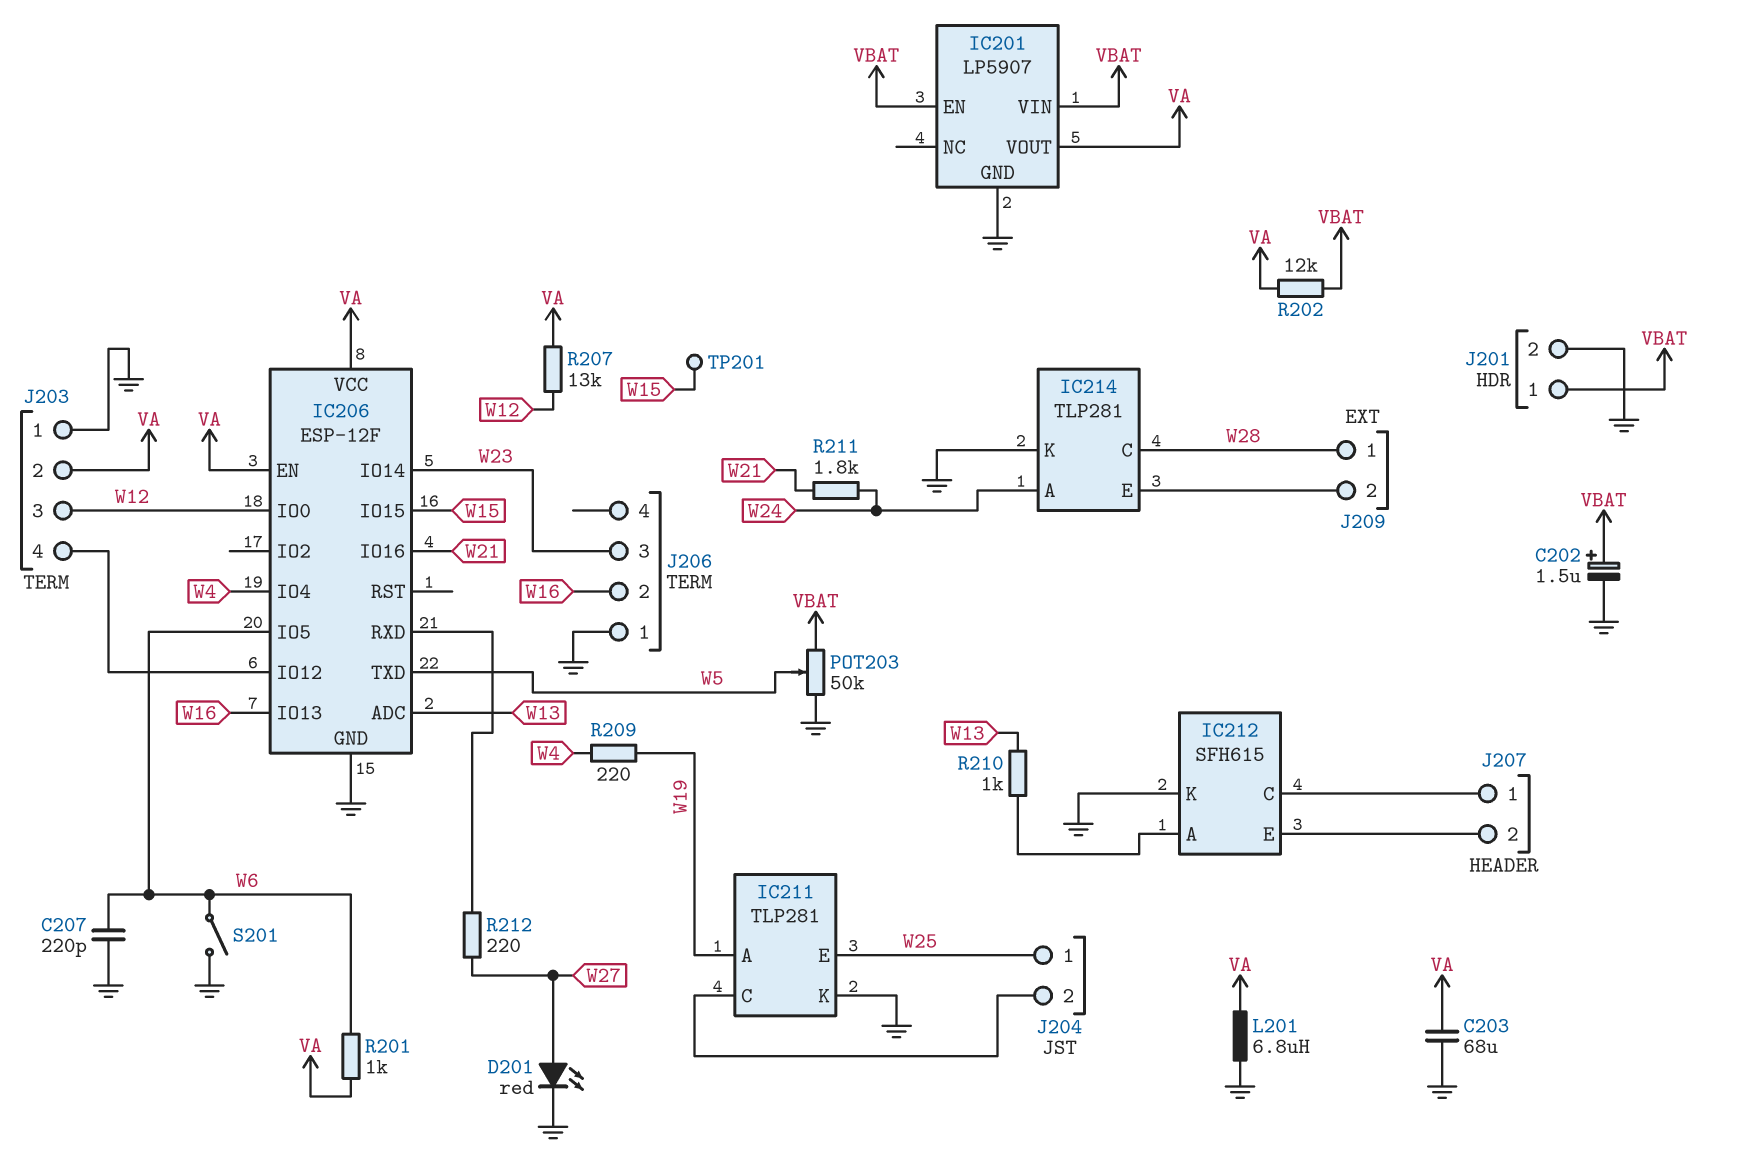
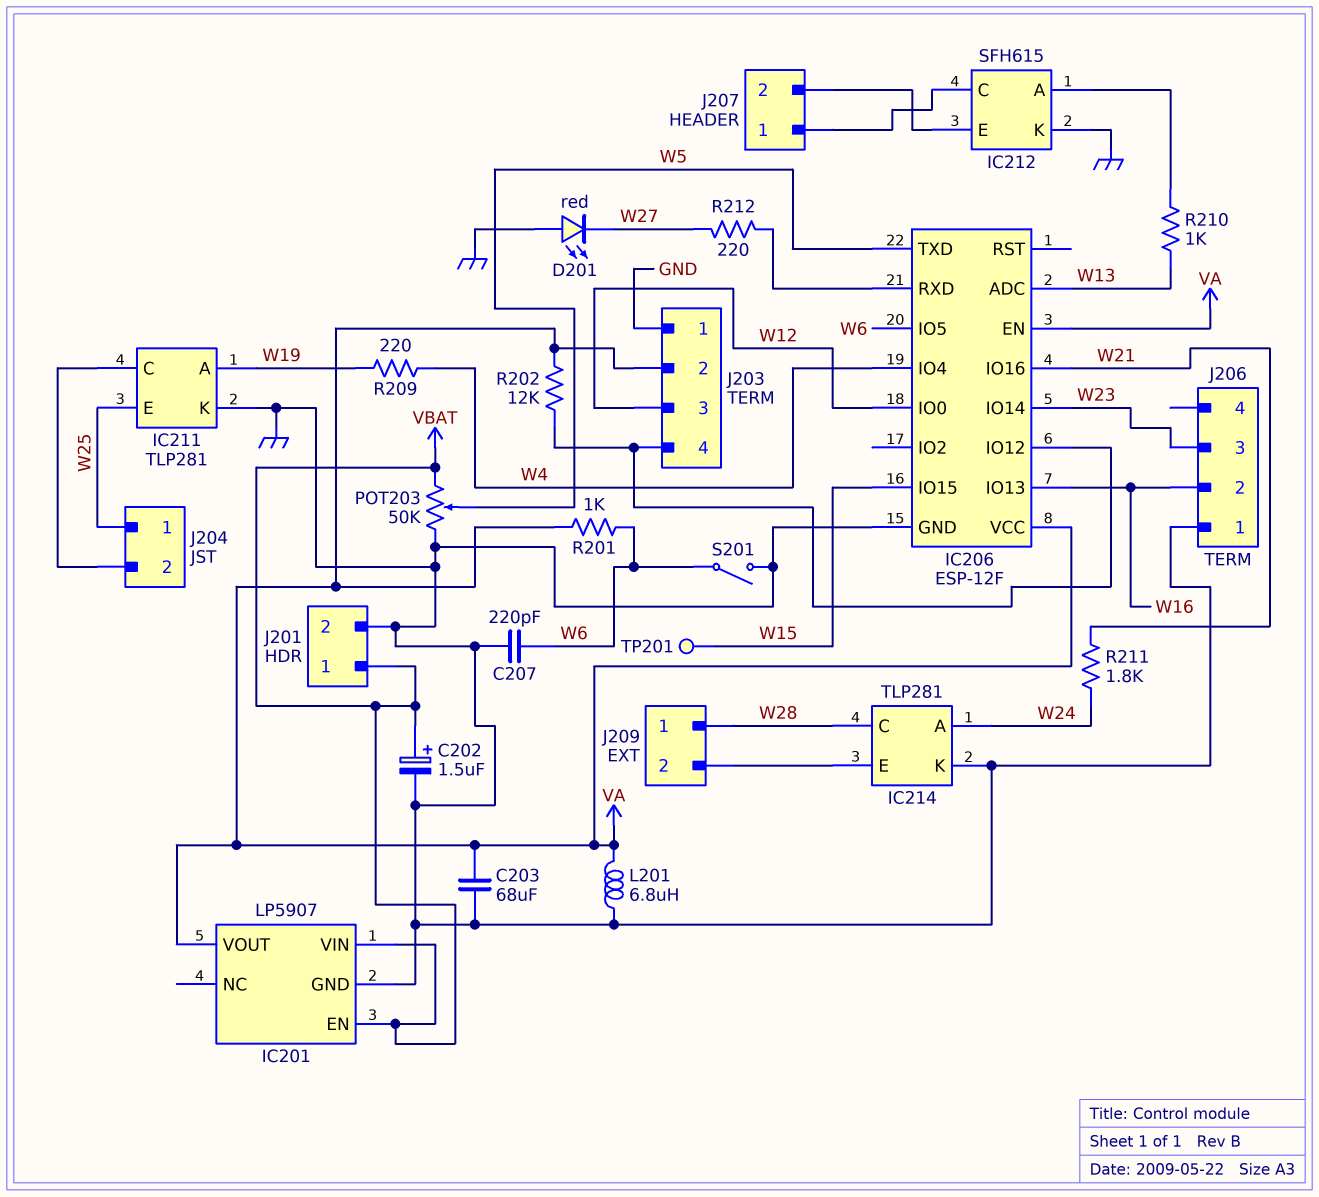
D201: LED red (A W27, K GND) -> LED red (A GND, K W27)
R202: 12k (VA, VBAT) -> 12k (IC206/IO12, VA)
R207: 13k (VA, W12) -> none

